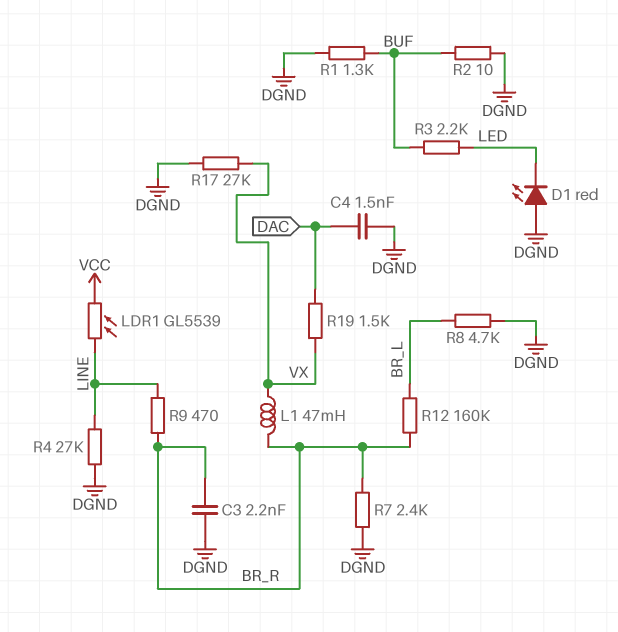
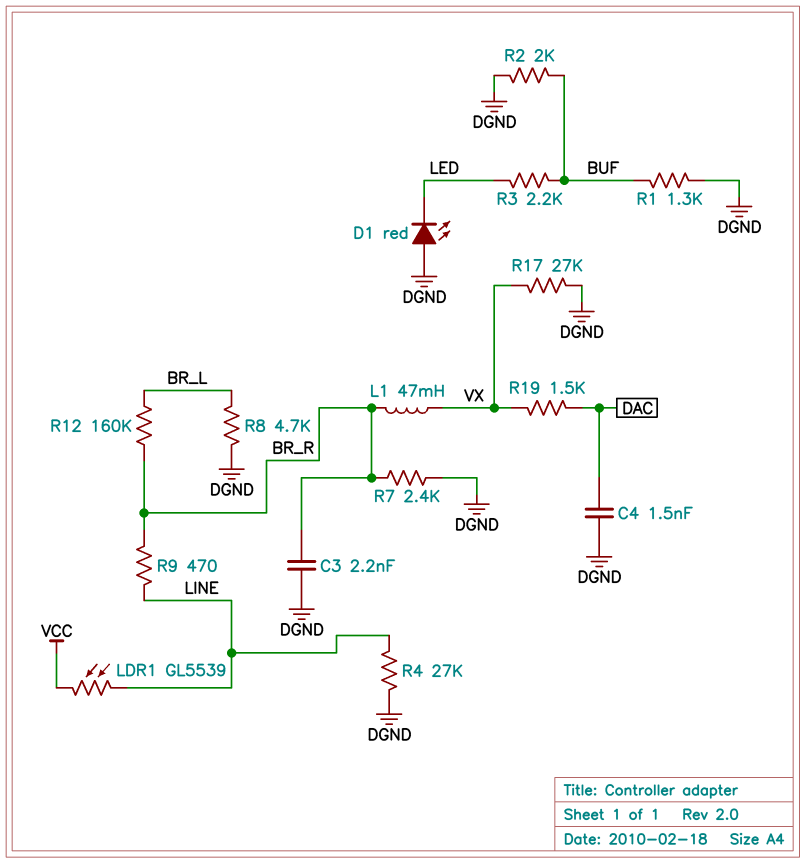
R2: 10 (BUF, DGND) -> 2k (BUF, DGND)

